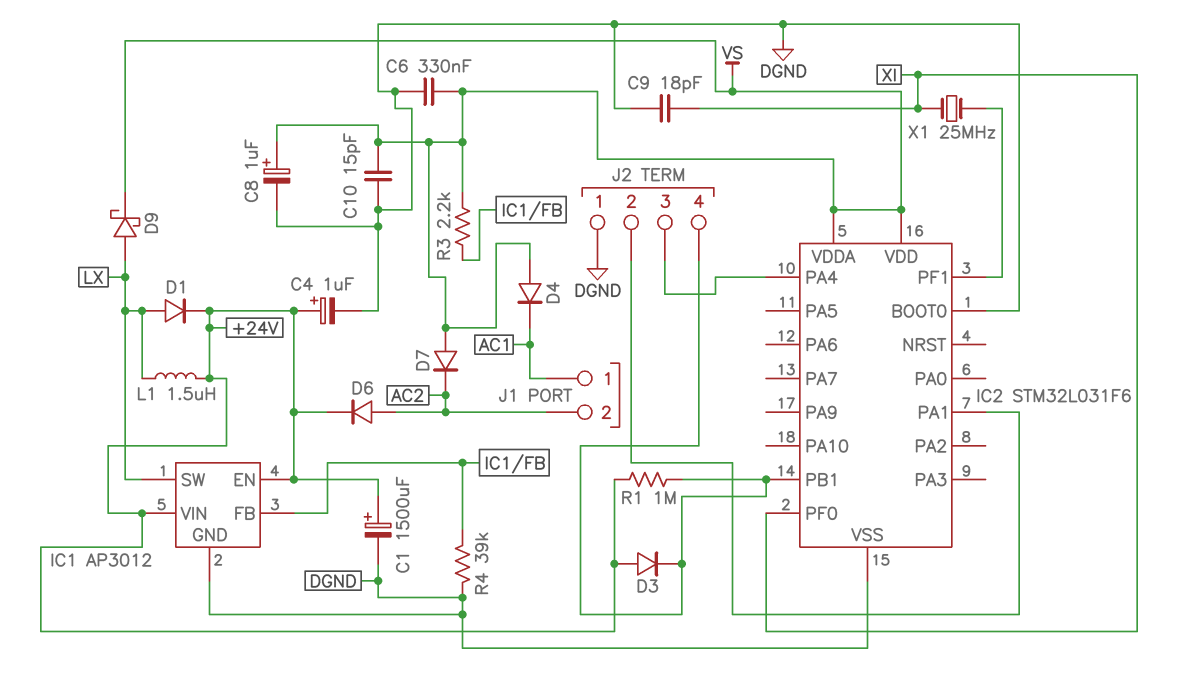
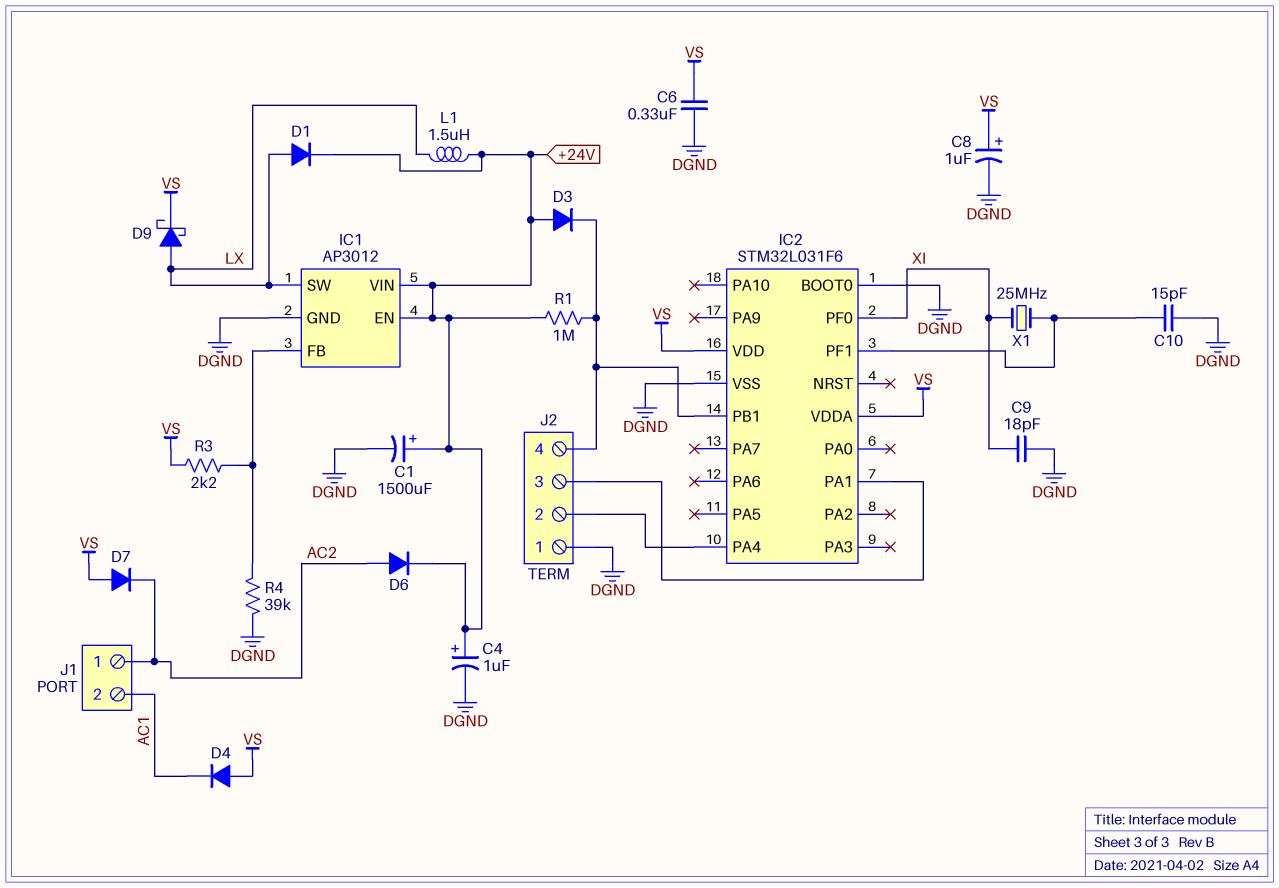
C10: 15pF (DGND, VS) -> 15pF (DGND, IC2/PF1)
J1 pin 1: AC1 -> AC2
J1 pin 2: AC2 -> AC1
J2 pin 2: IC2/PA1 -> IC2/PA4
J2 pin 3: IC2/PA4 -> IC2/PA1

